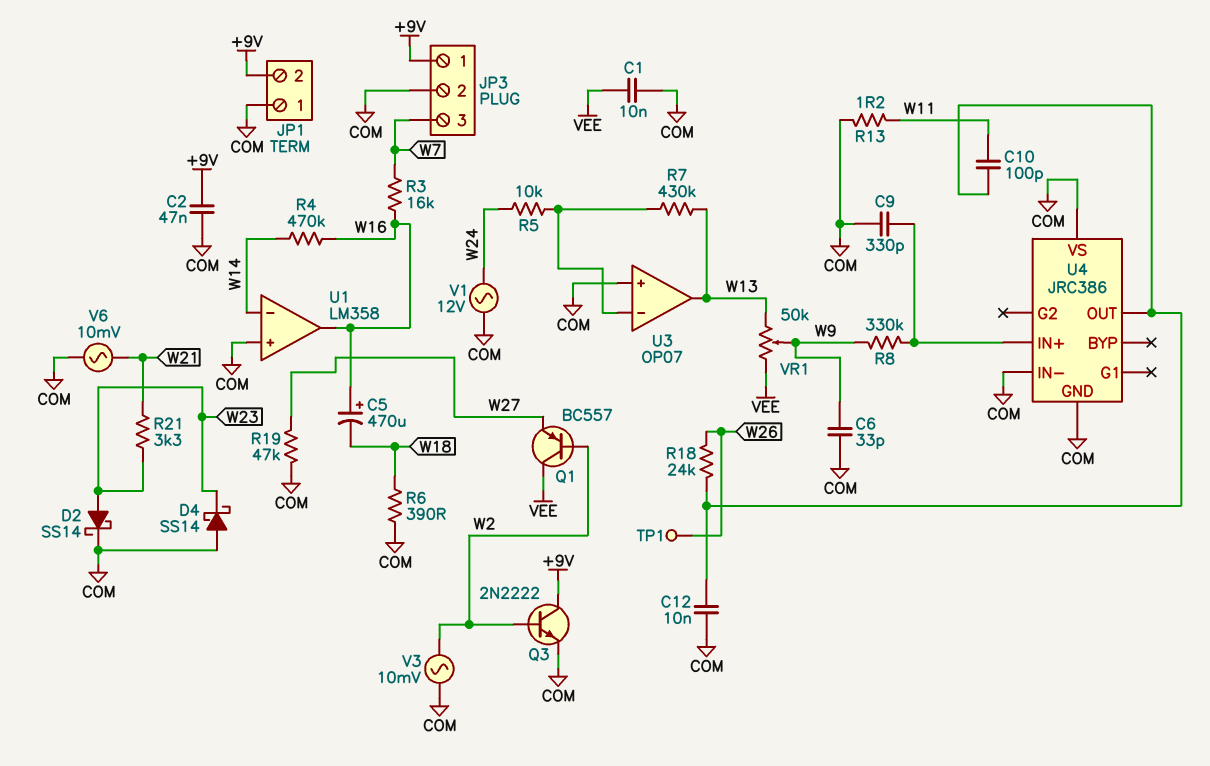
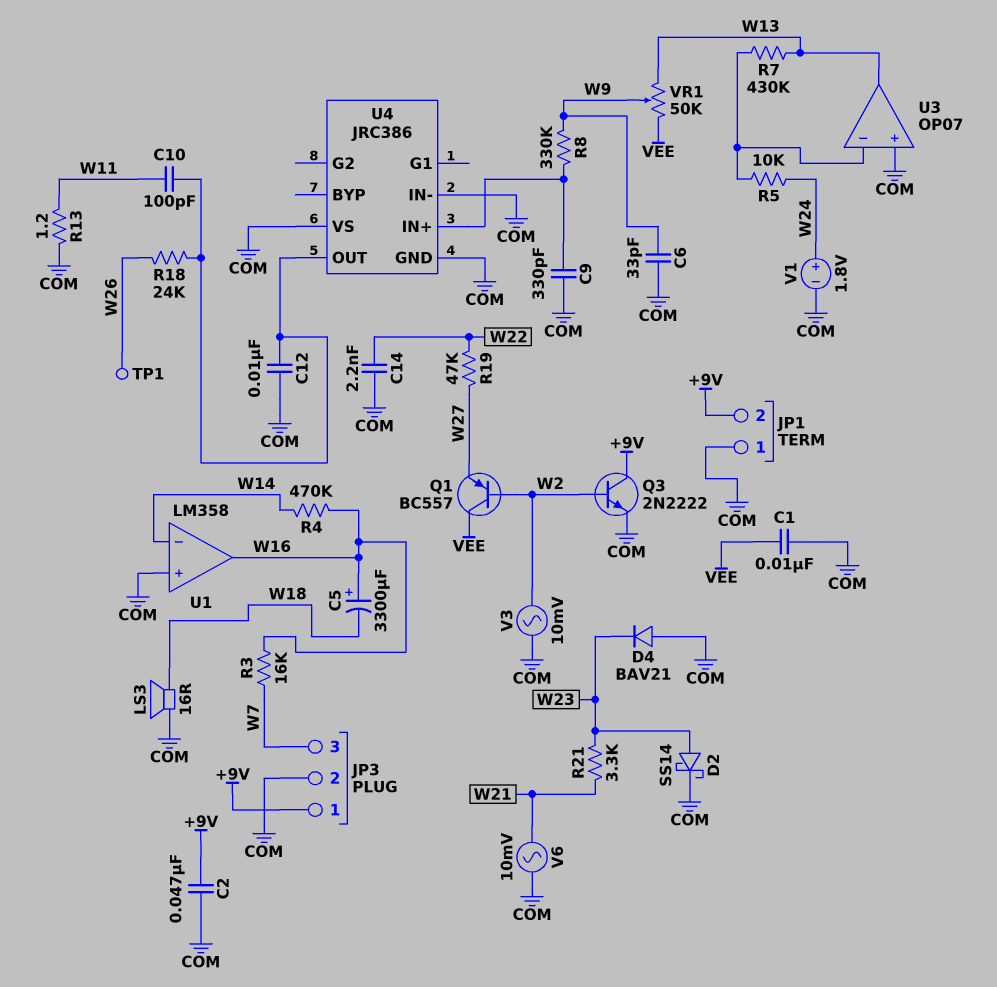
C5: 470uF (plus W16, minus W18) -> 3300uF (plus W16, minus W18)
C14: none -> 2.2nF (COM, W22)
D4: schottky SS14 (A COM, K W23) -> diode BAV21 (A COM, K W23)
LS3: none -> speaker 16R (COM, W18)
R6: 390 (COM, W18) -> none
R19: 47k (COM, W27) -> 47k (W22, W27)
V1: AC 12V (COM, W24) -> 1.8V (plus W24, minus COM)

